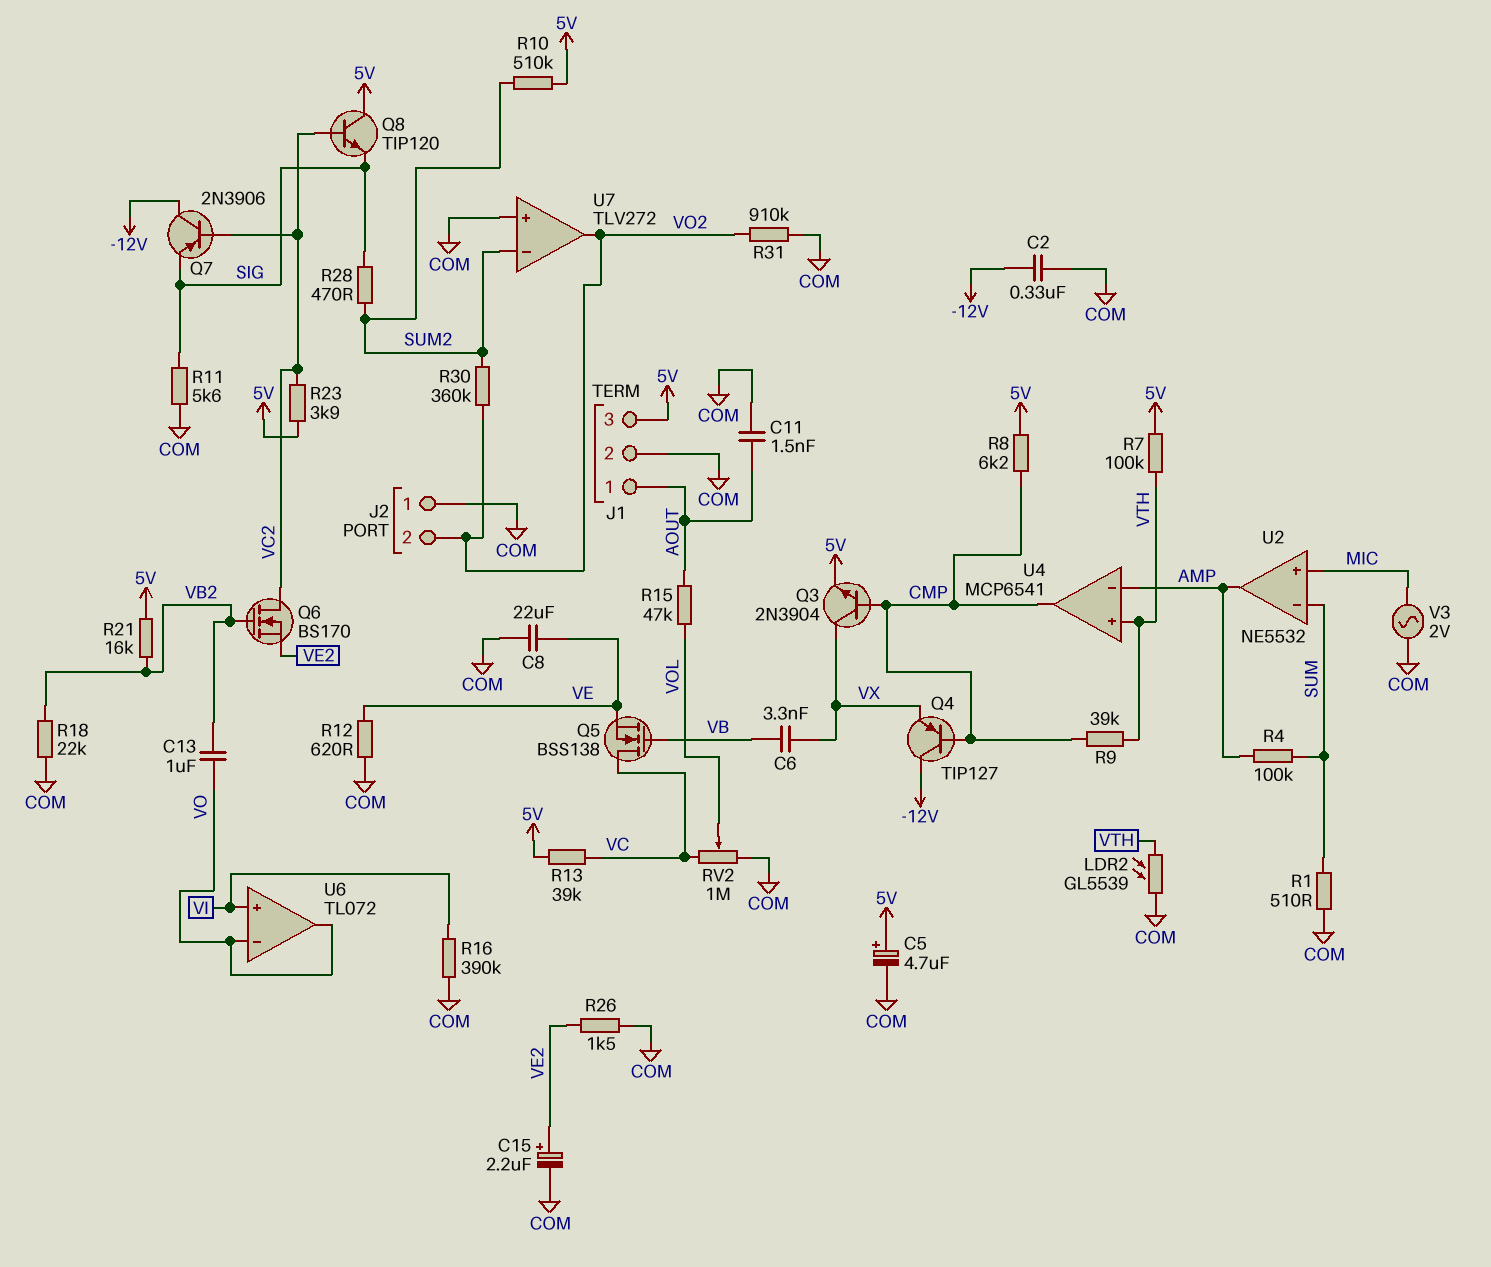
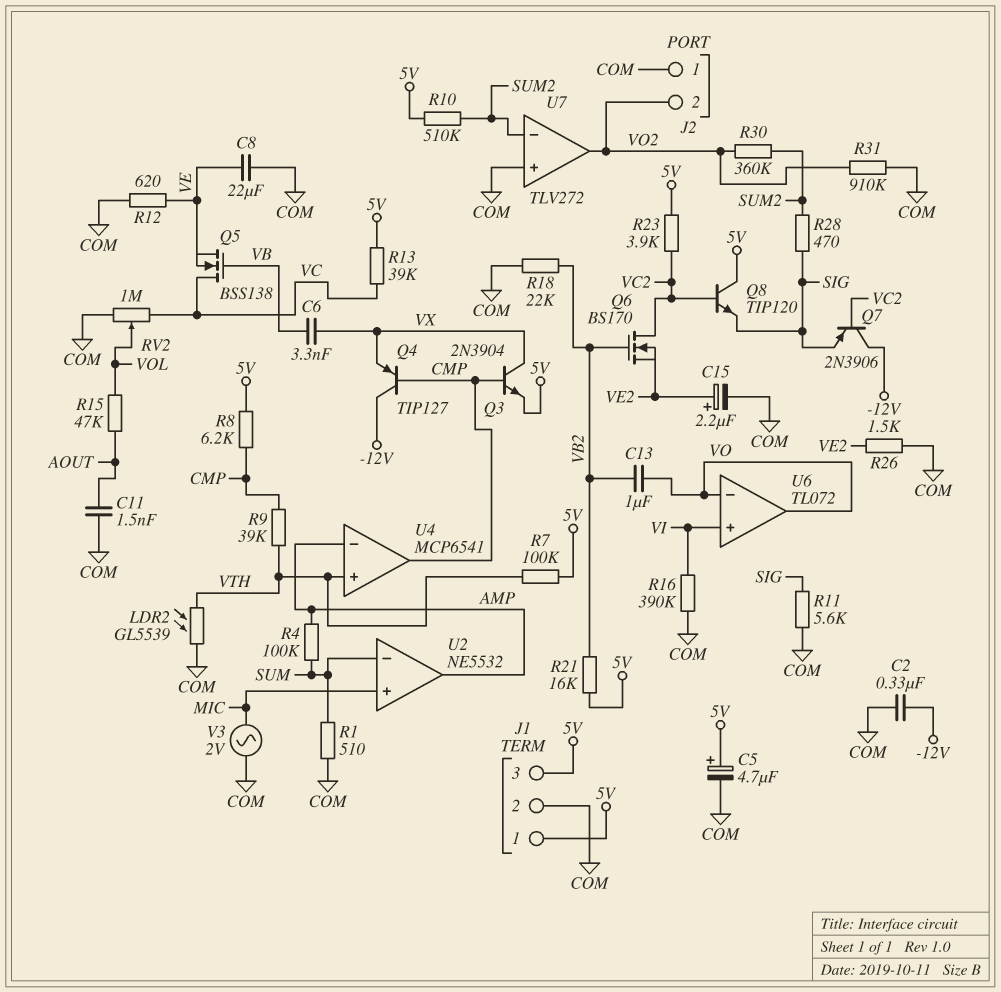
J1 pin 1: AOUT -> 5V

